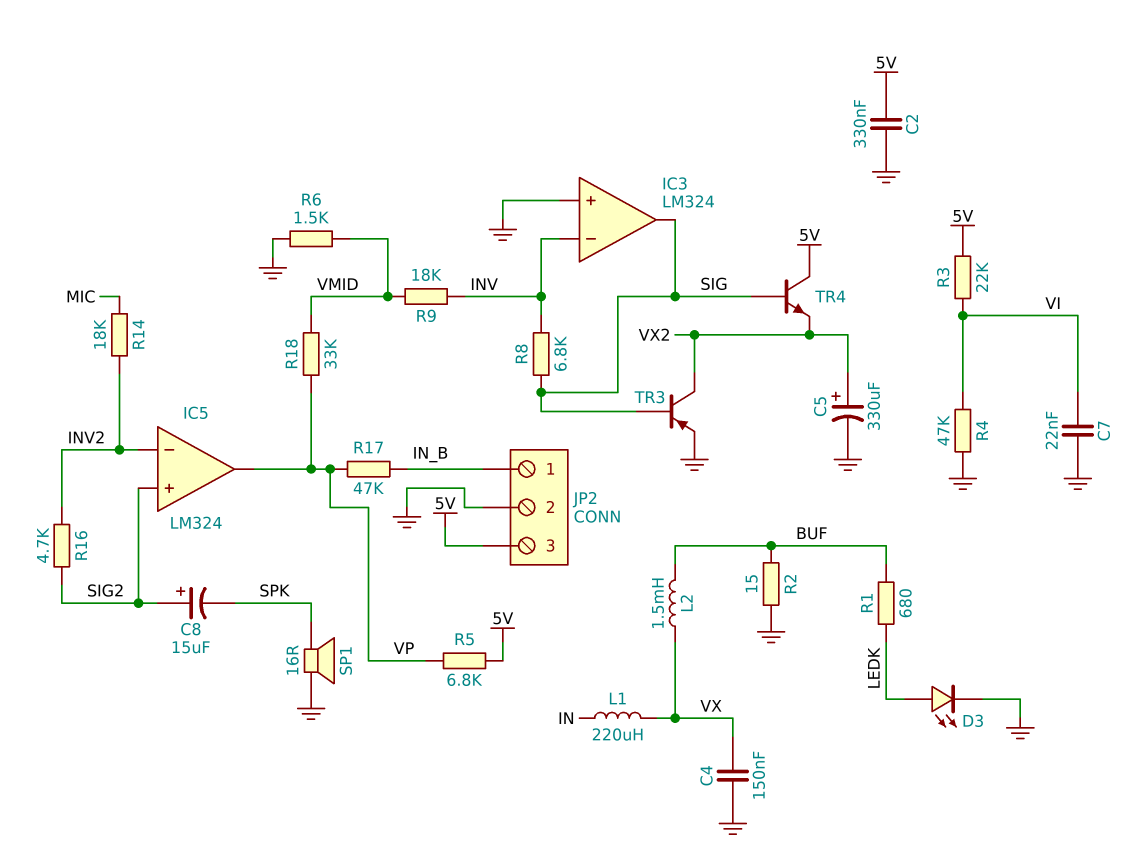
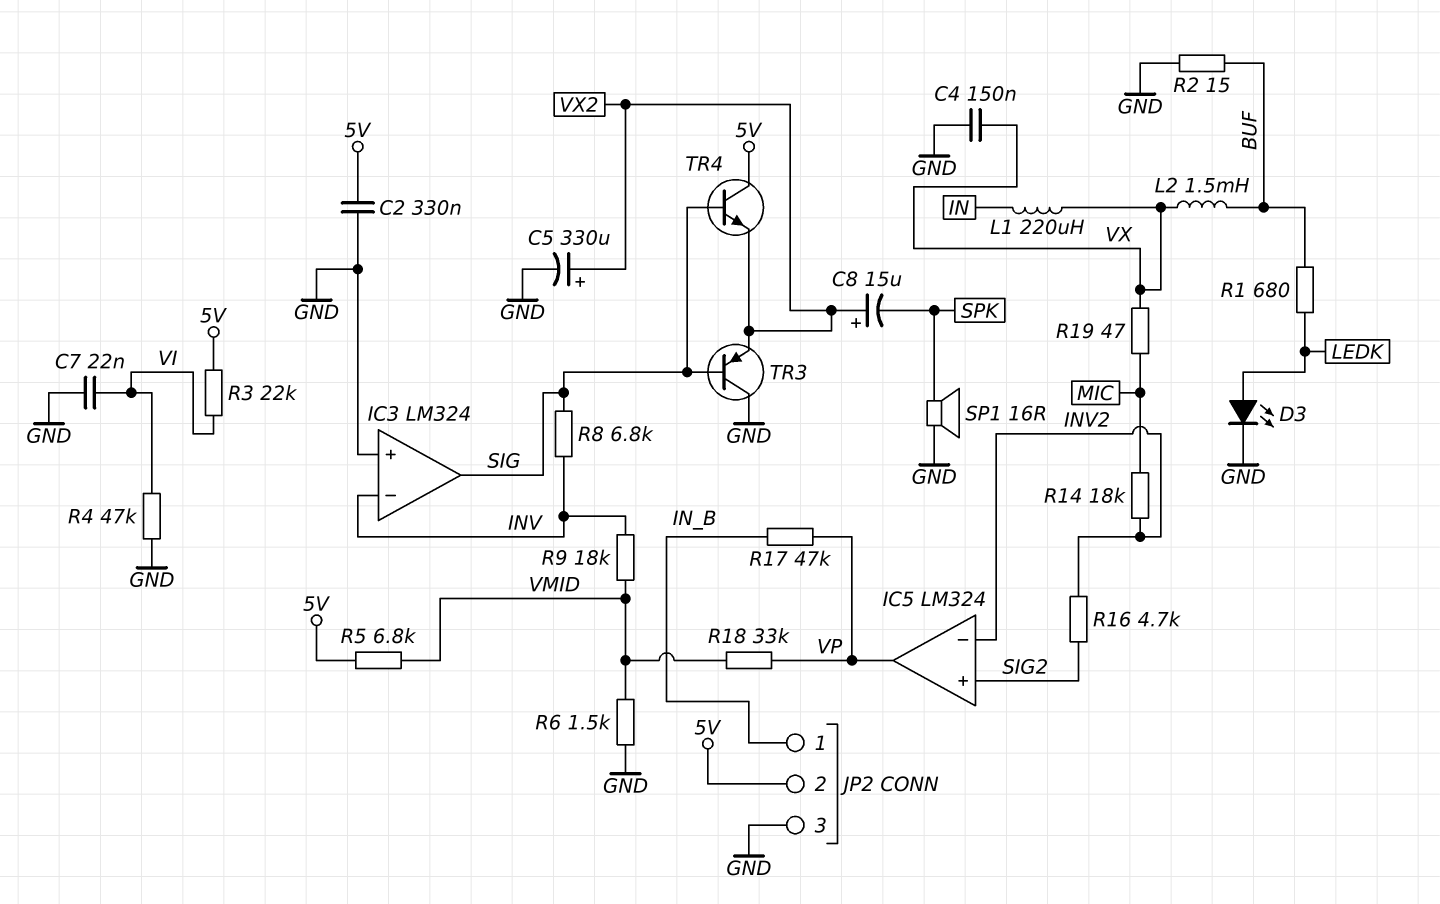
C8: 15uF (plus SIG2, minus SPK) -> 15uF (plus VX2, minus SPK)
JP2 pin 2: GND -> 5V
JP2 pin 3: 5V -> GND
R5: 6.8k (5V, VP) -> 6.8k (5V, VMID)
R19: none -> 47 (MIC, VX)
TR3: PNP (B SIG, C VX2, E GND) -> PNP (B SIG, C GND, E VX2)

